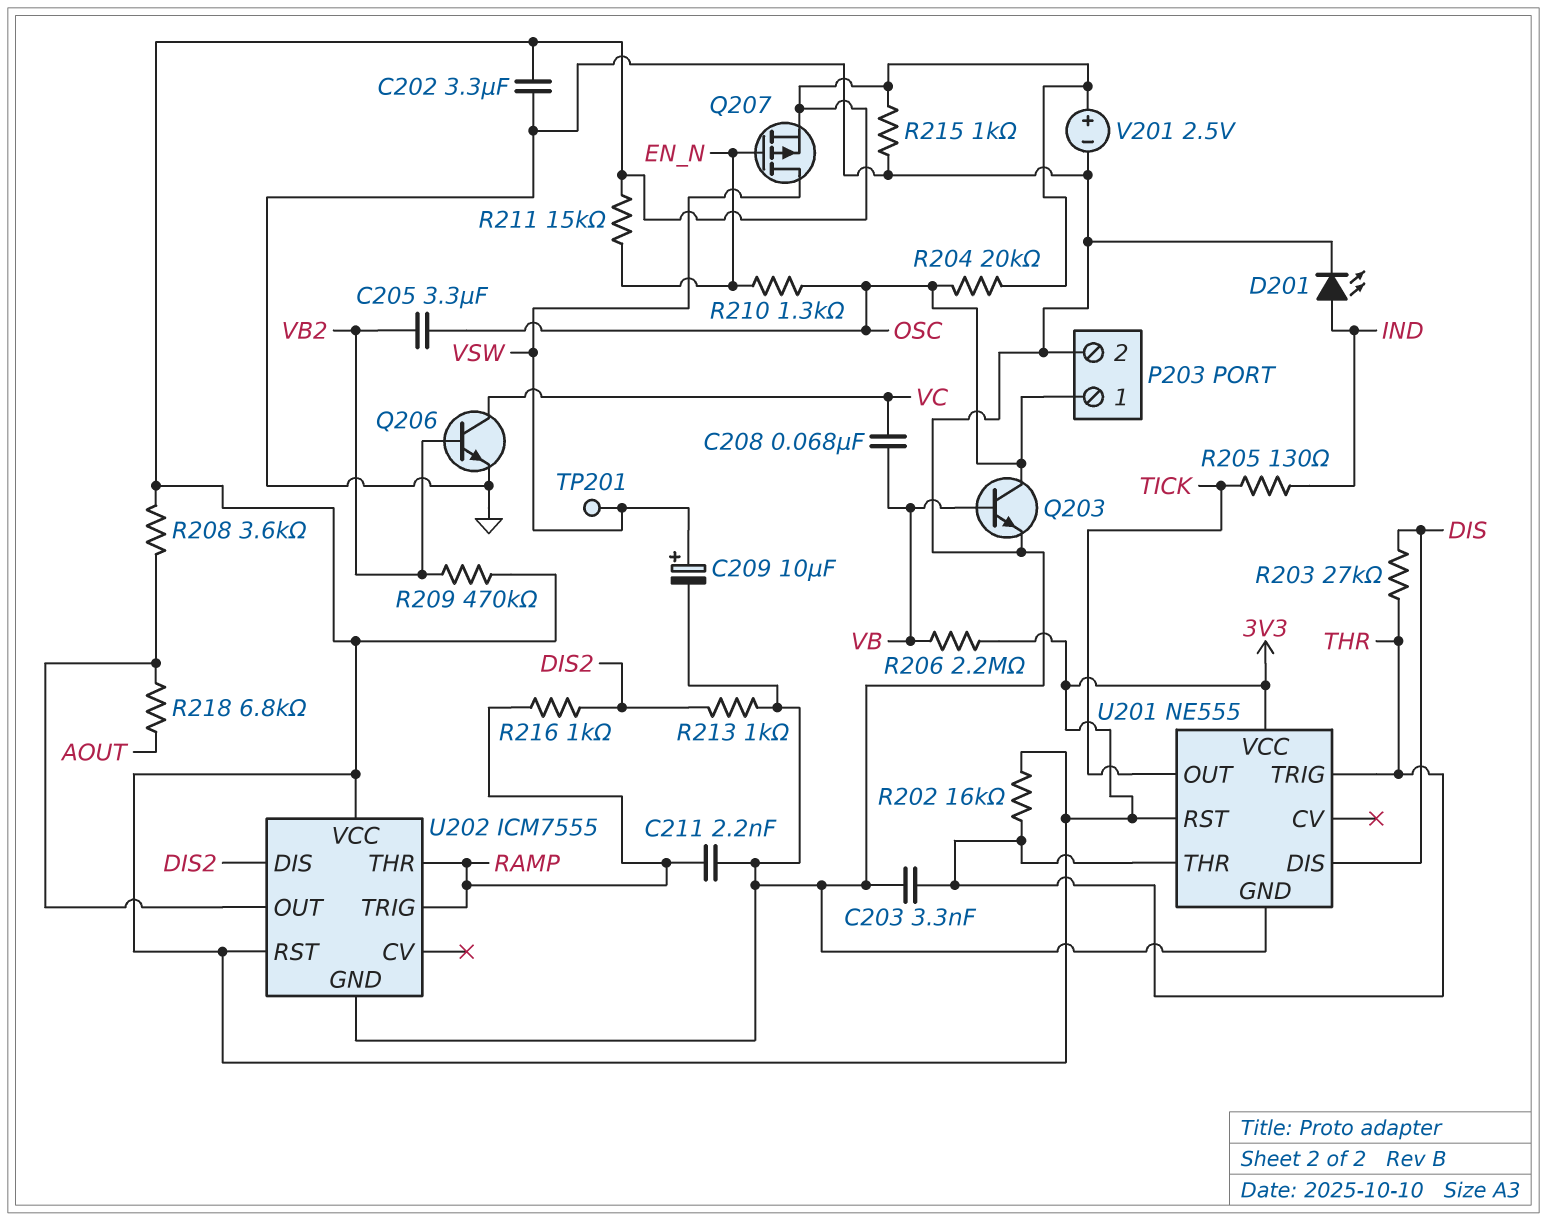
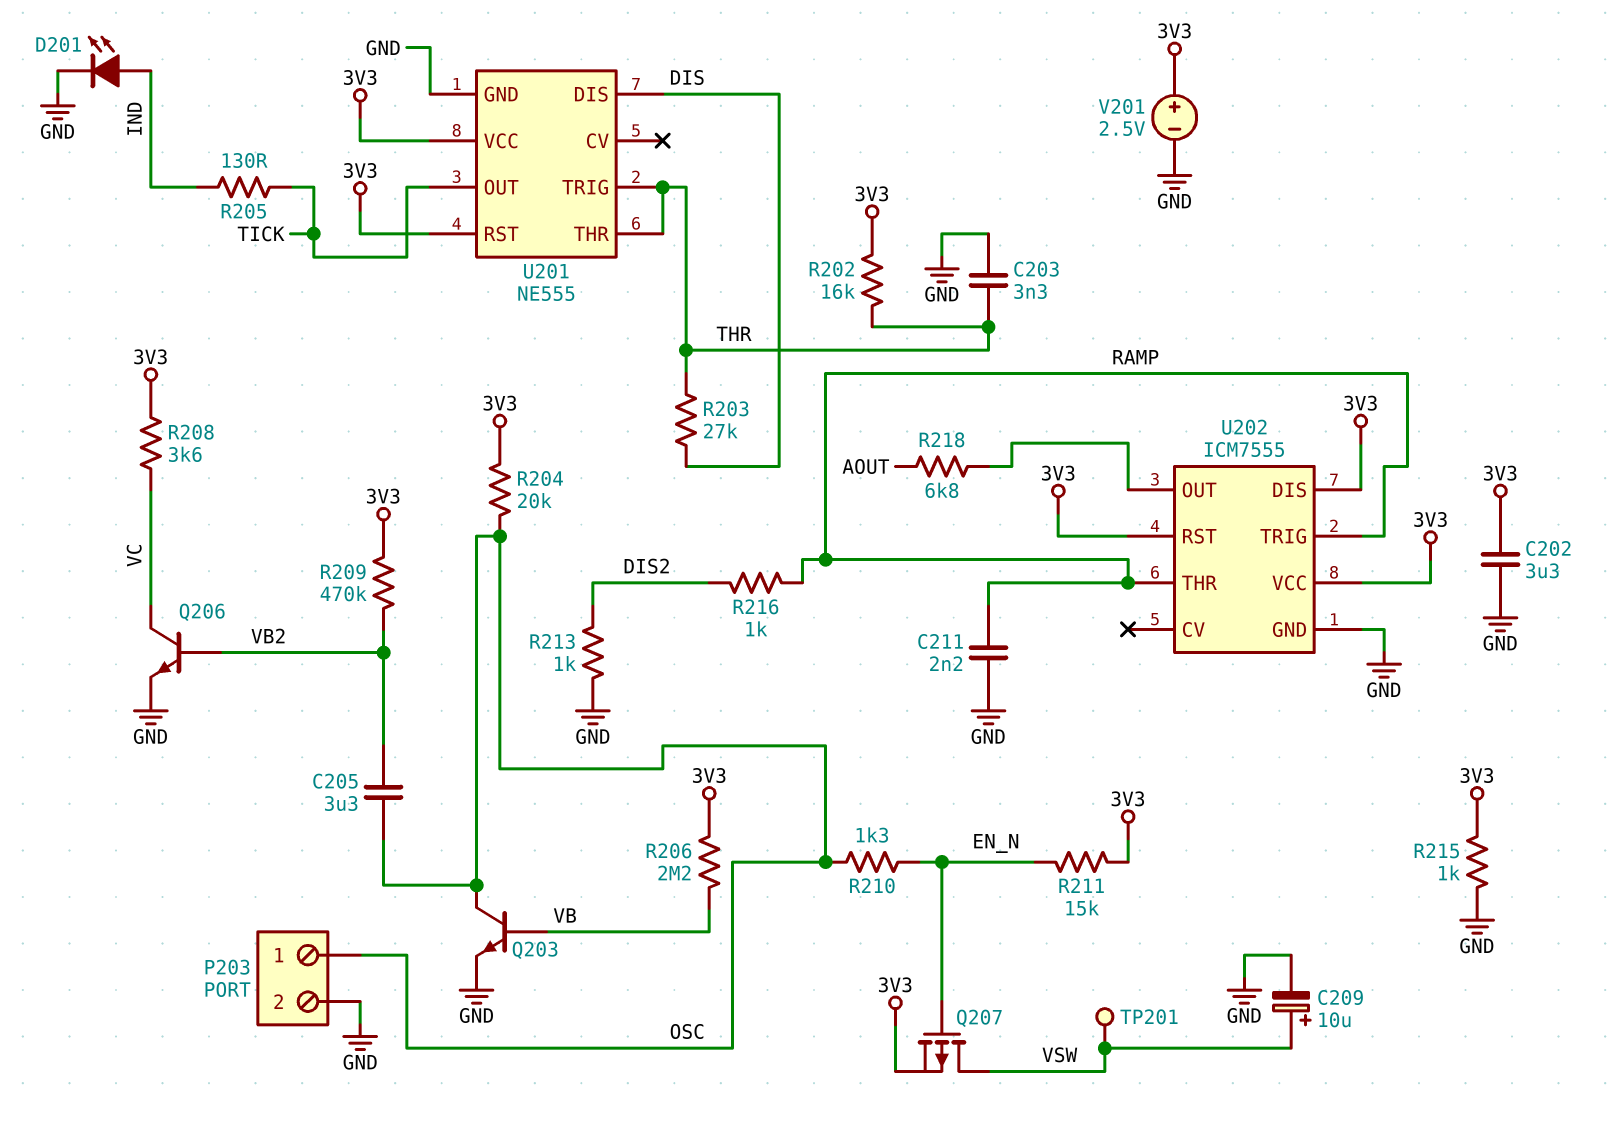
C208: 68nF (VB, VC) -> none
R208: 3.6k (3V3, U202/OUT) -> 3.6k (3V3, VC)
U202 pin DIS: DIS2 -> 3V3

